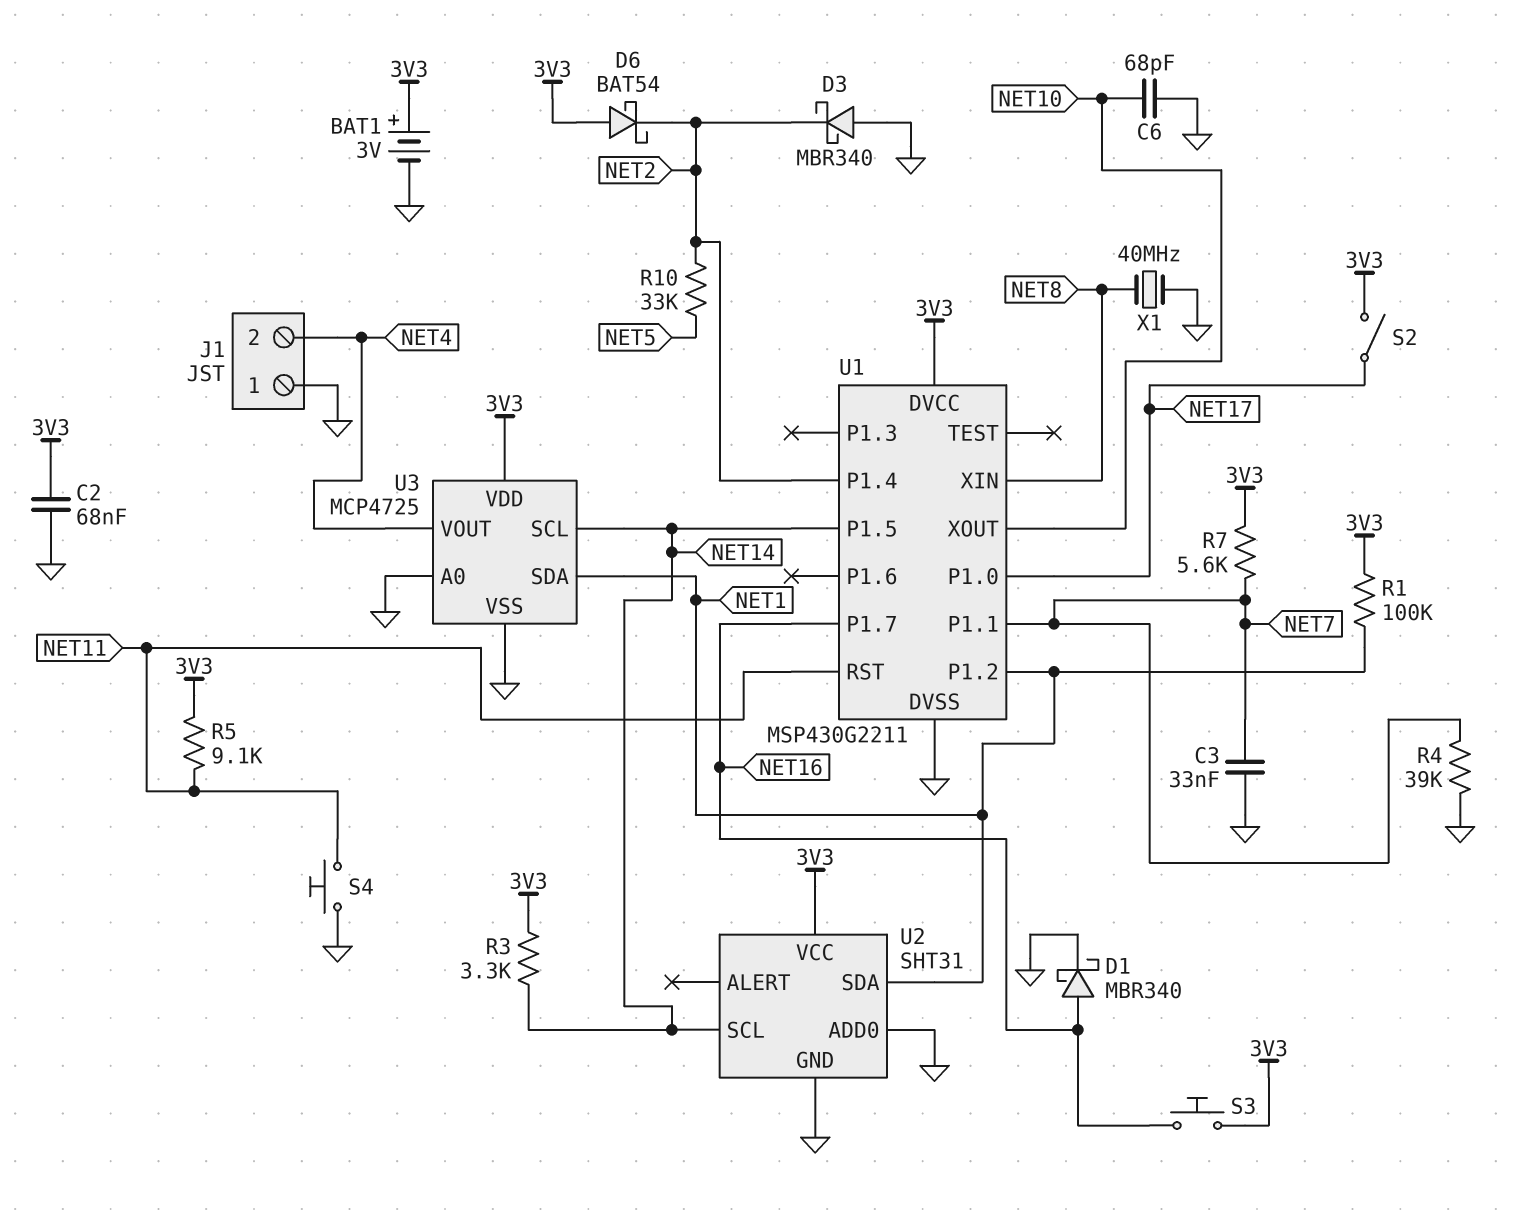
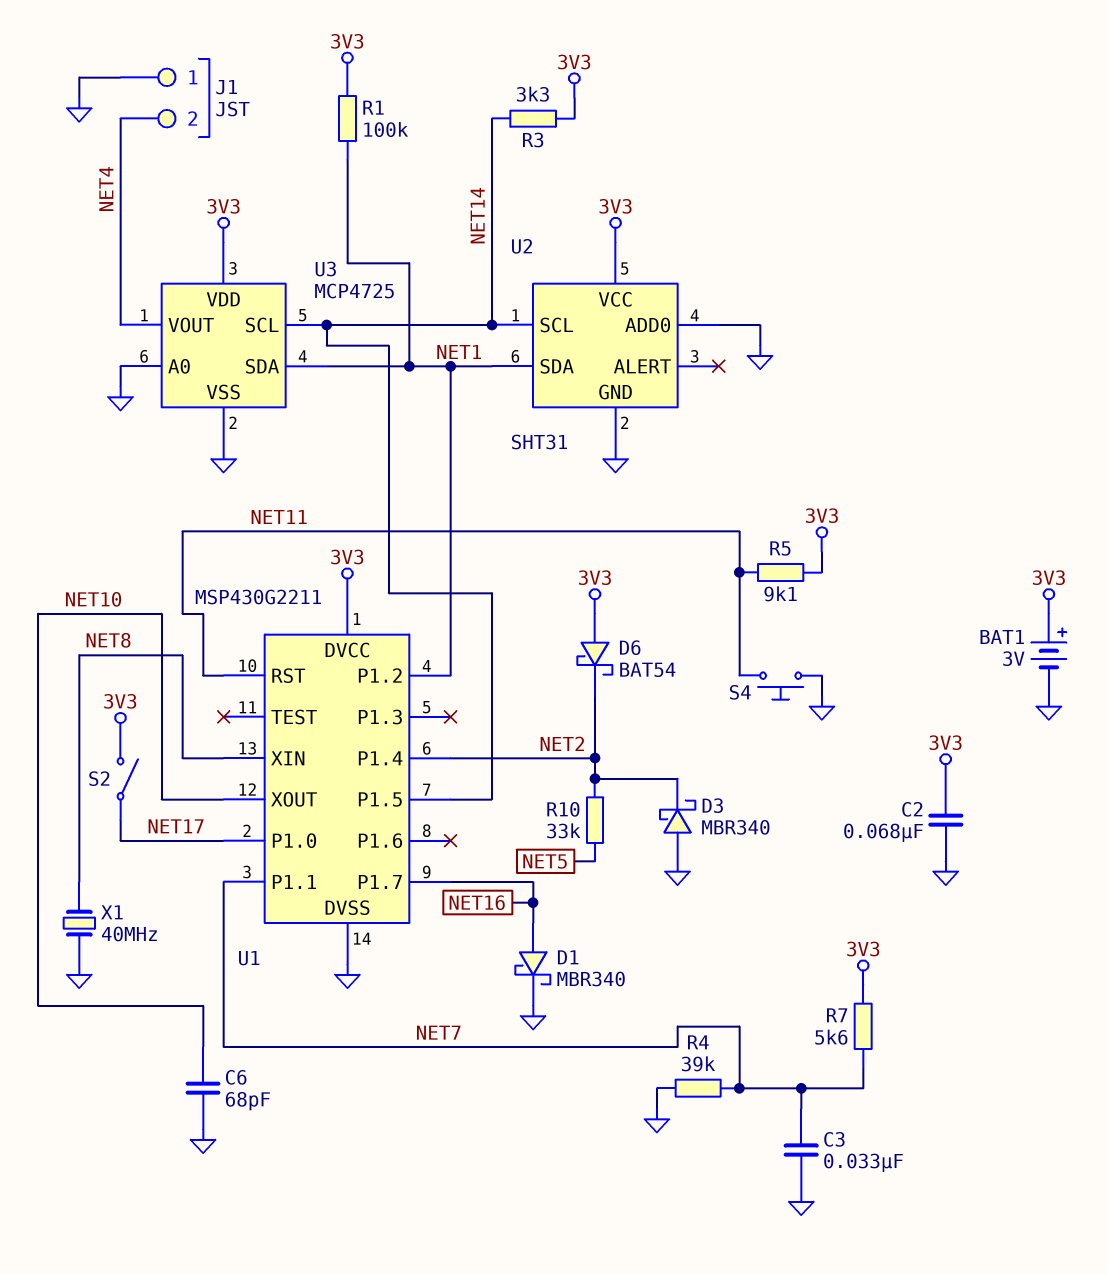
S3: button (3V3, NET16) -> none

